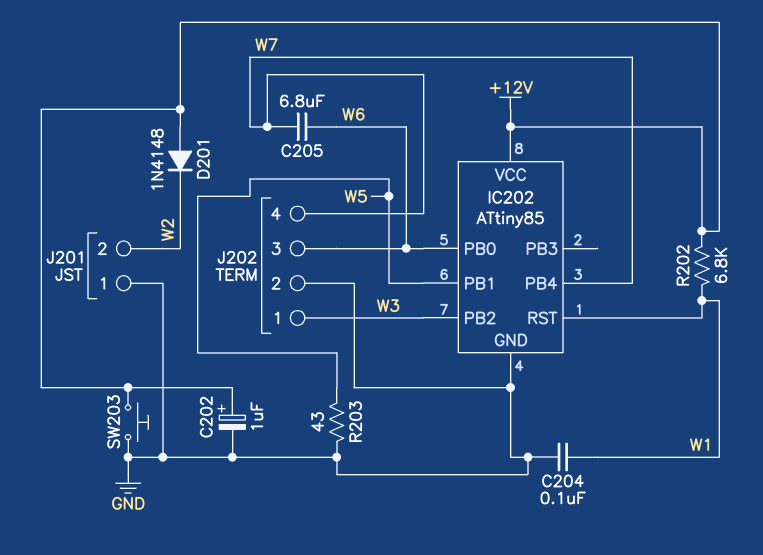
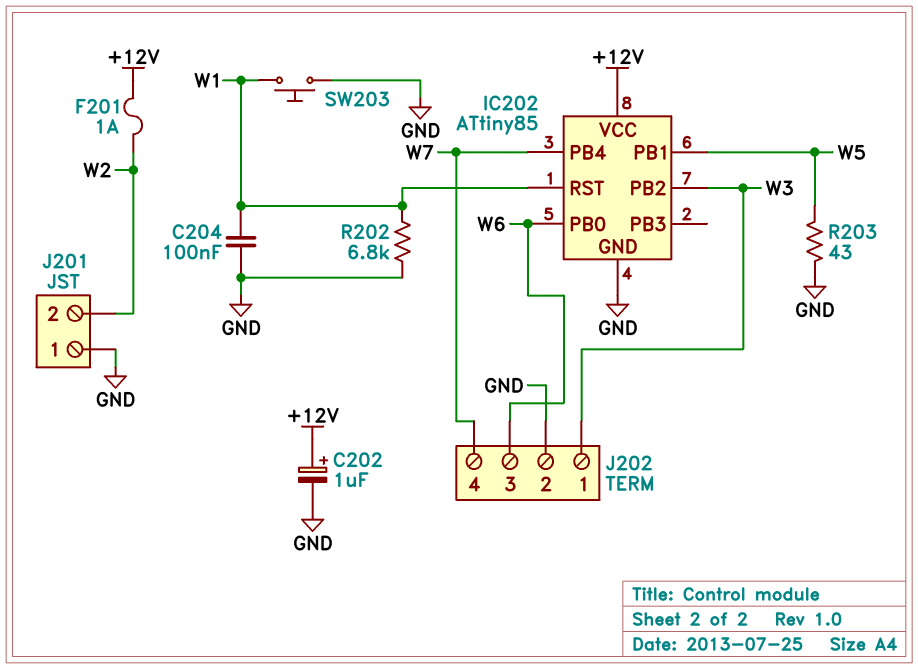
C205: 6.8uF (W6, W7) -> none
D201: diode 1N4148 (A +12V, K W2) -> none
F201: none -> 1A (+12V, W2)
R202: 6.8k (+12V, W1) -> 6.8k (GND, W1)
SW203: button (+12V, GND) -> button (GND, W1)

